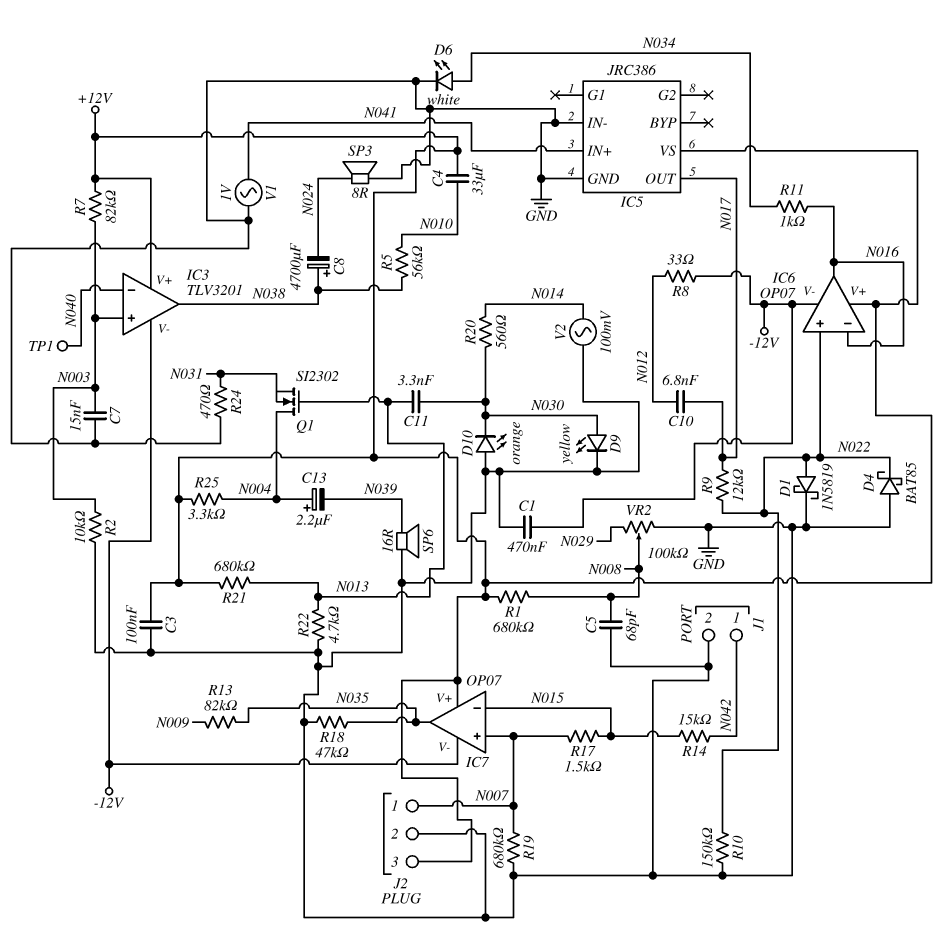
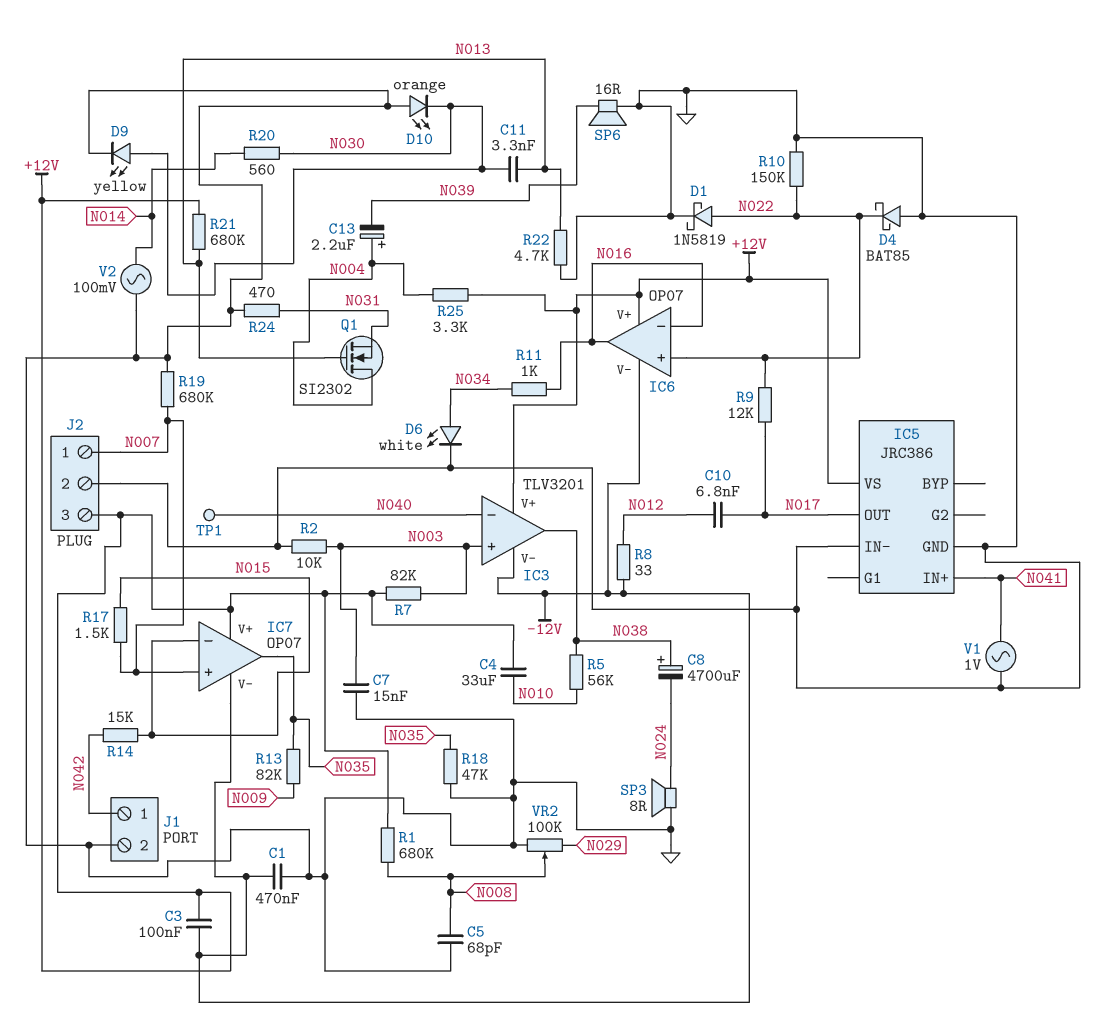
C3: 100nF (+12V, GND) -> 100nF (+12V, -12V)

